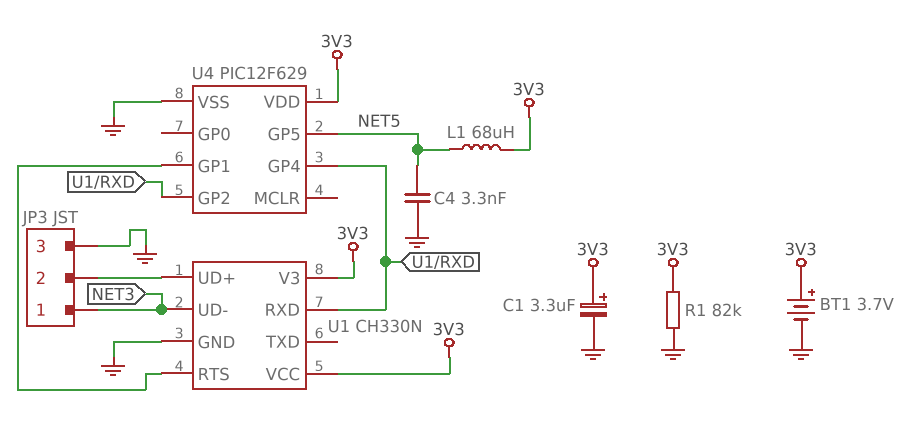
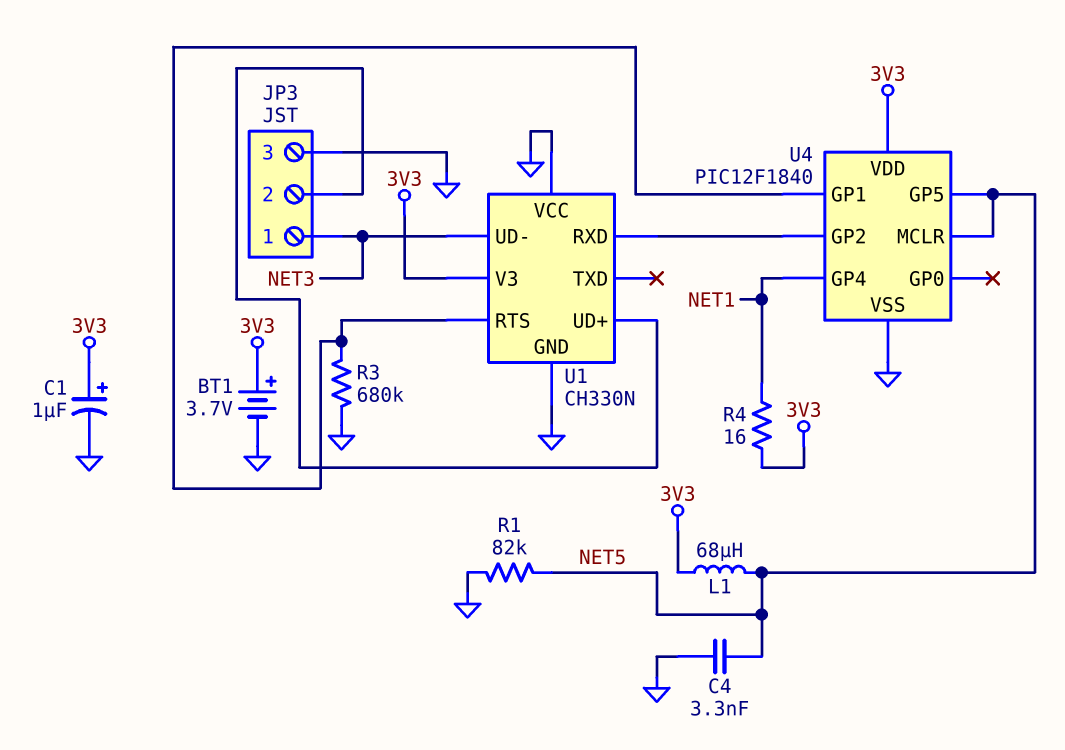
C1: 3.3uF (plus 3V3, minus GND) -> 1uF (plus 3V3, minus GND)
R1: 82k (3V3, GND) -> 82k (GND, NET5)
R3: none -> 680k (GND, U1/RTS)
R4: none -> 16 (3V3, NET1)
U1 pin VCC: 3V3 -> GND
U4: PIC12F629 -> PIC12F1840
U4 pin GP4: U1/RXD -> NET1
U4 pin MCLR: none -> NET5

